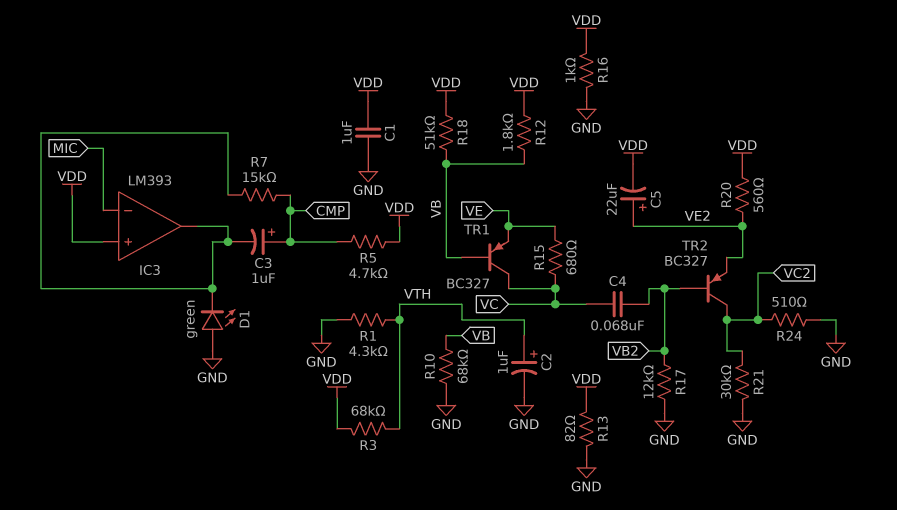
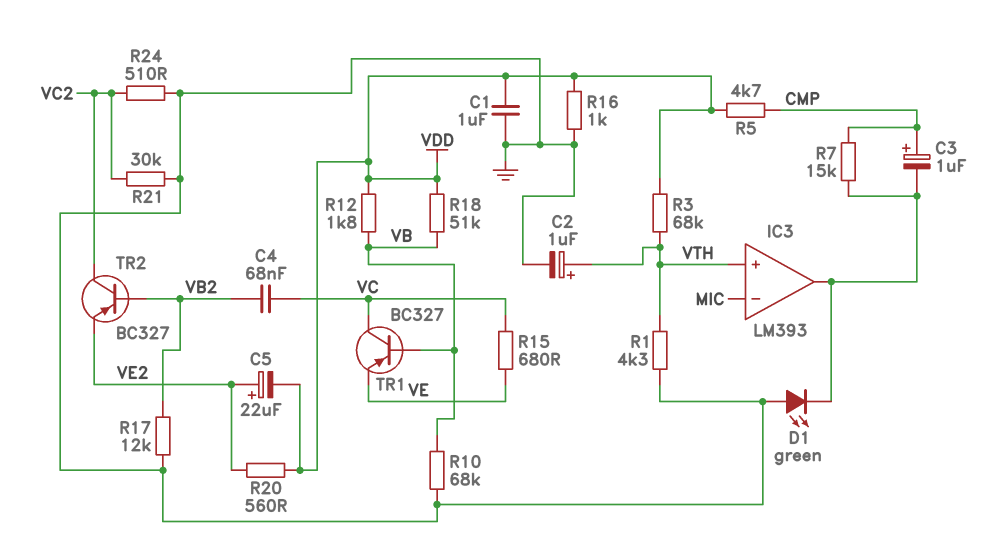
IC3 pin in+: VDD -> VTH
R13: 82 (GND, VDD) -> none

